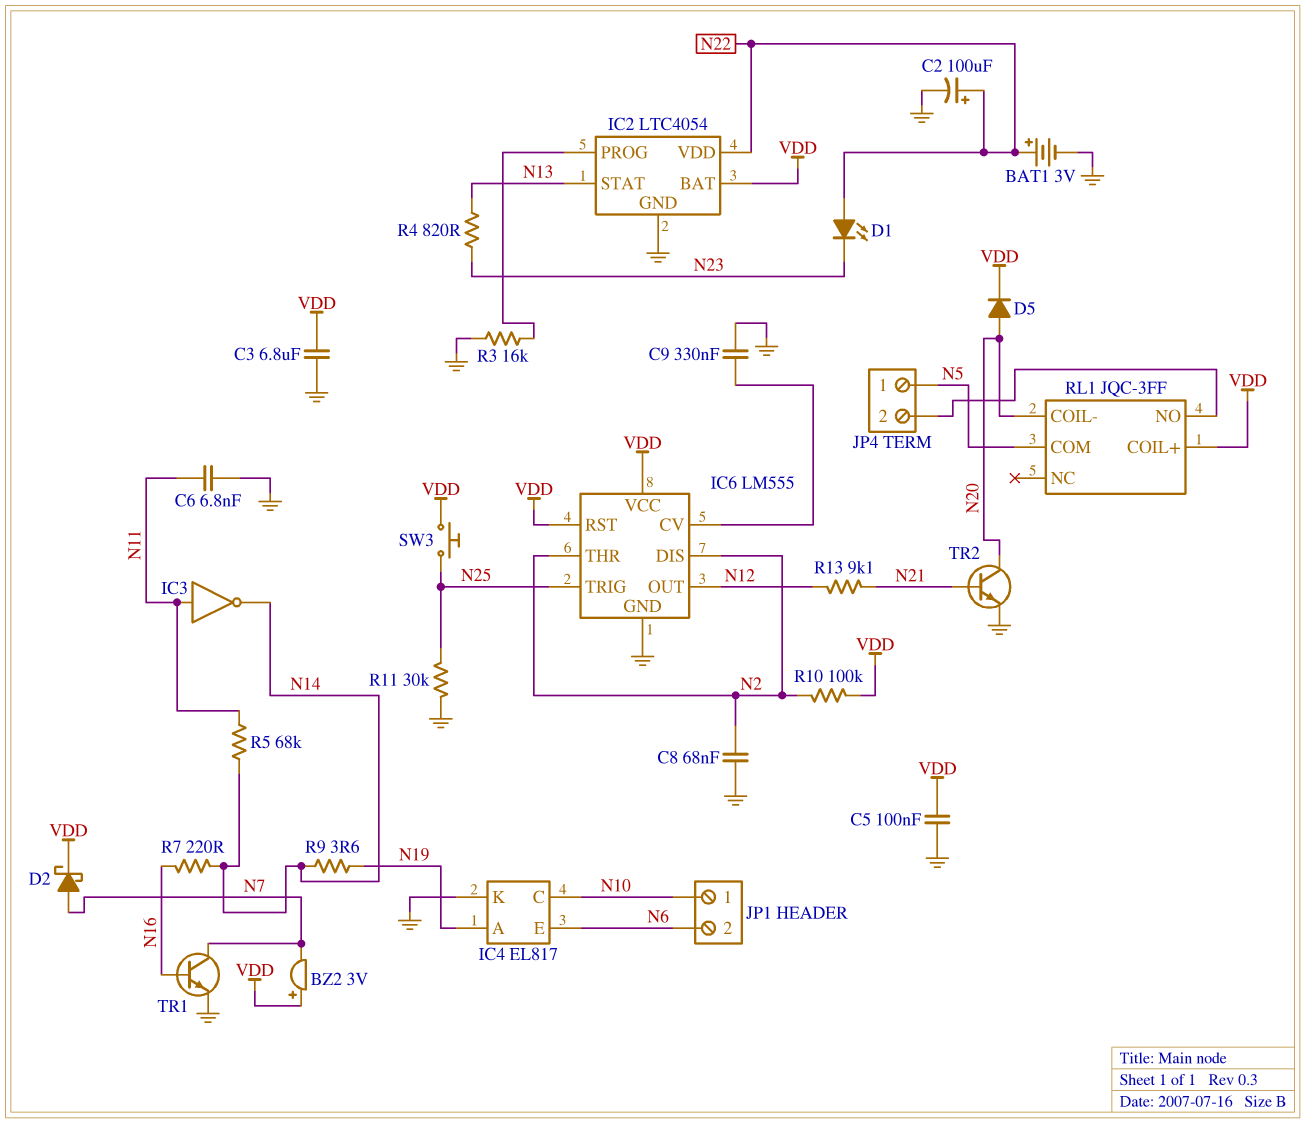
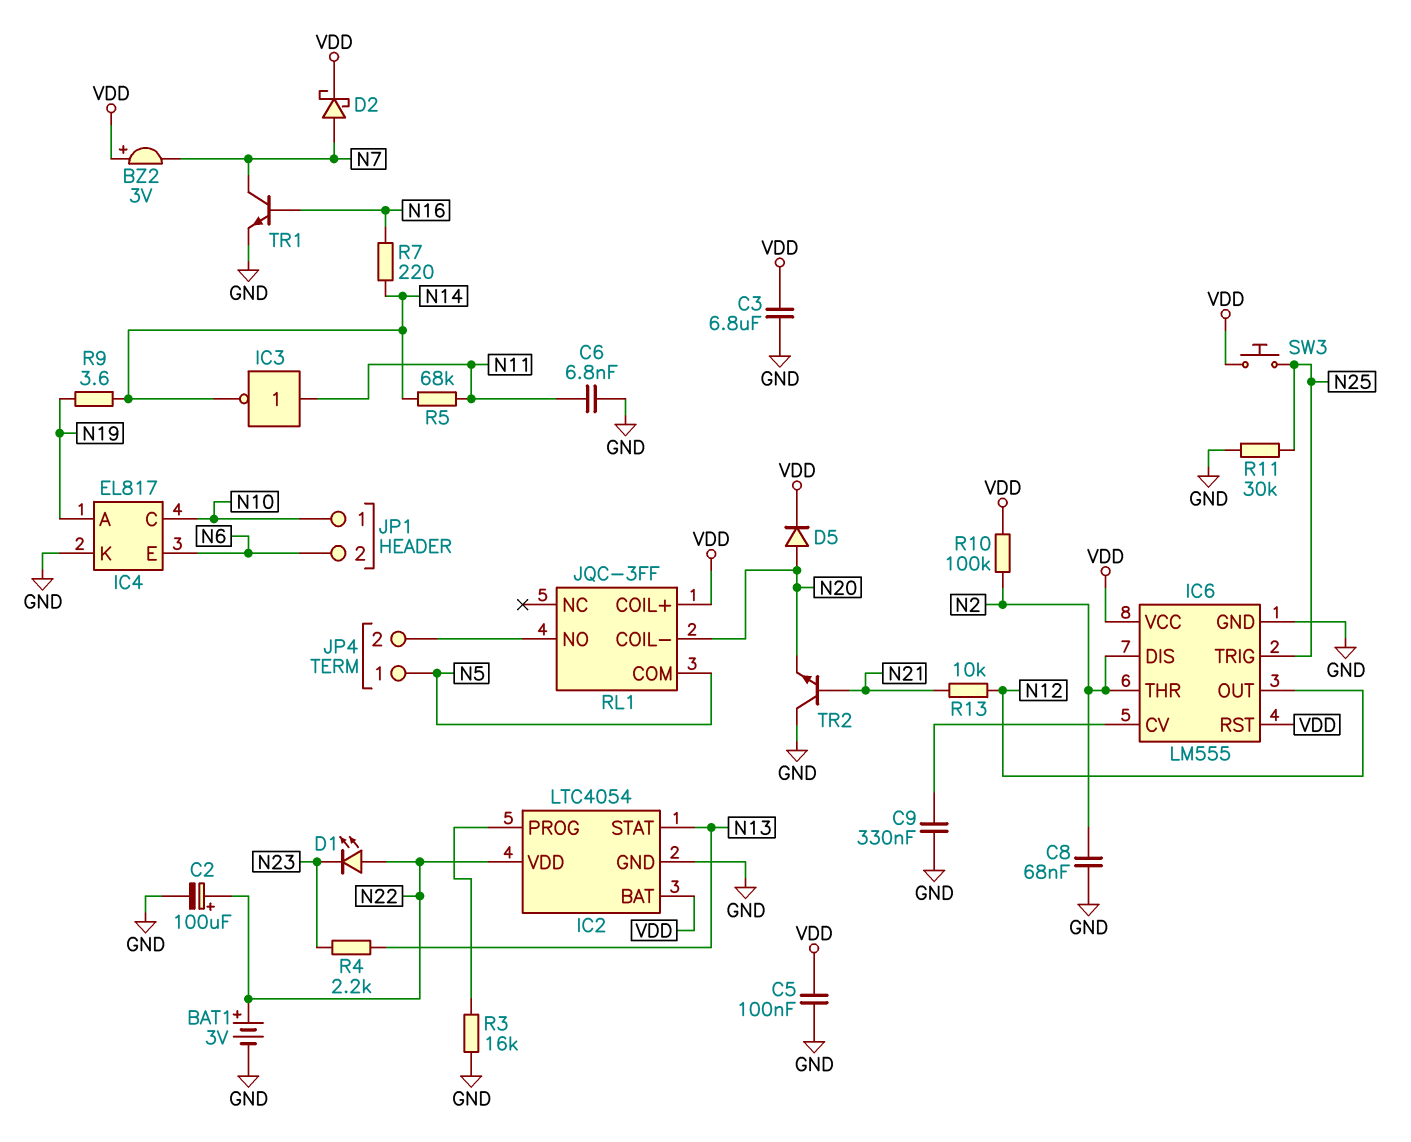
R4: 820 (N13, N23) -> 2.2k (N13, N23)
R13: 9.1k (N12, N21) -> 10k (N12, N21)
TR2: NPN (B N21, C N20, E GND) -> NPN (B N21, C GND, E N20)

